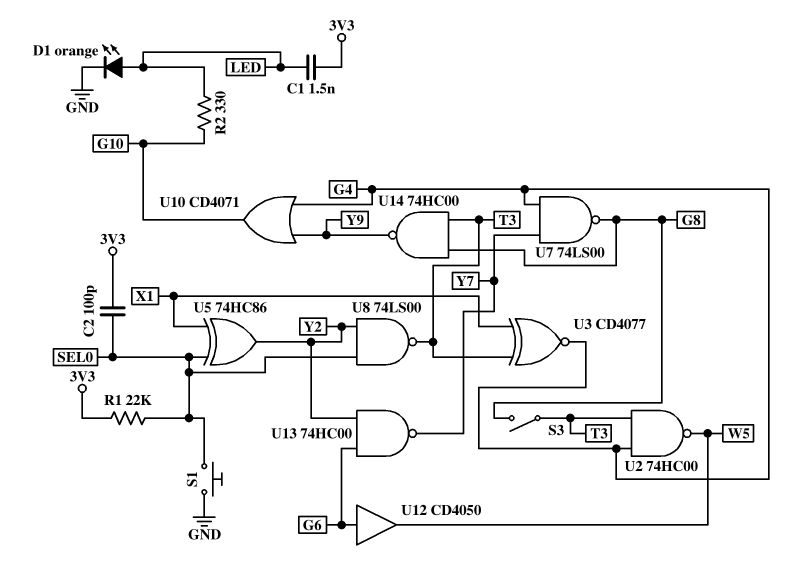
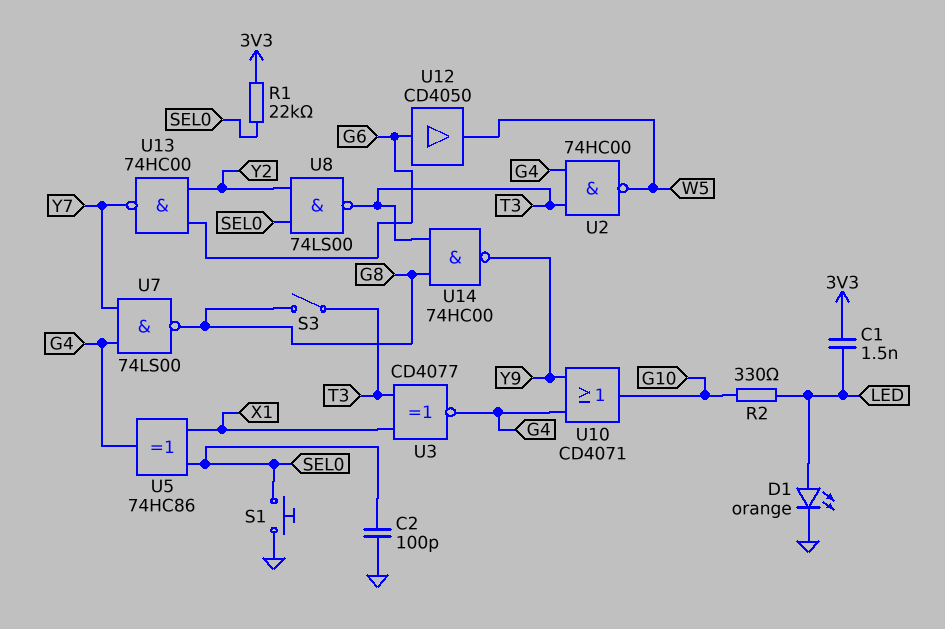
C2: 100pF (3V3, SEL0) -> 100pF (GND, SEL0)
U5: XOR 74HC86 (in SEL0, in X1, out Y2) -> XOR 74HC86 (in SEL0, in X1, out G4)

